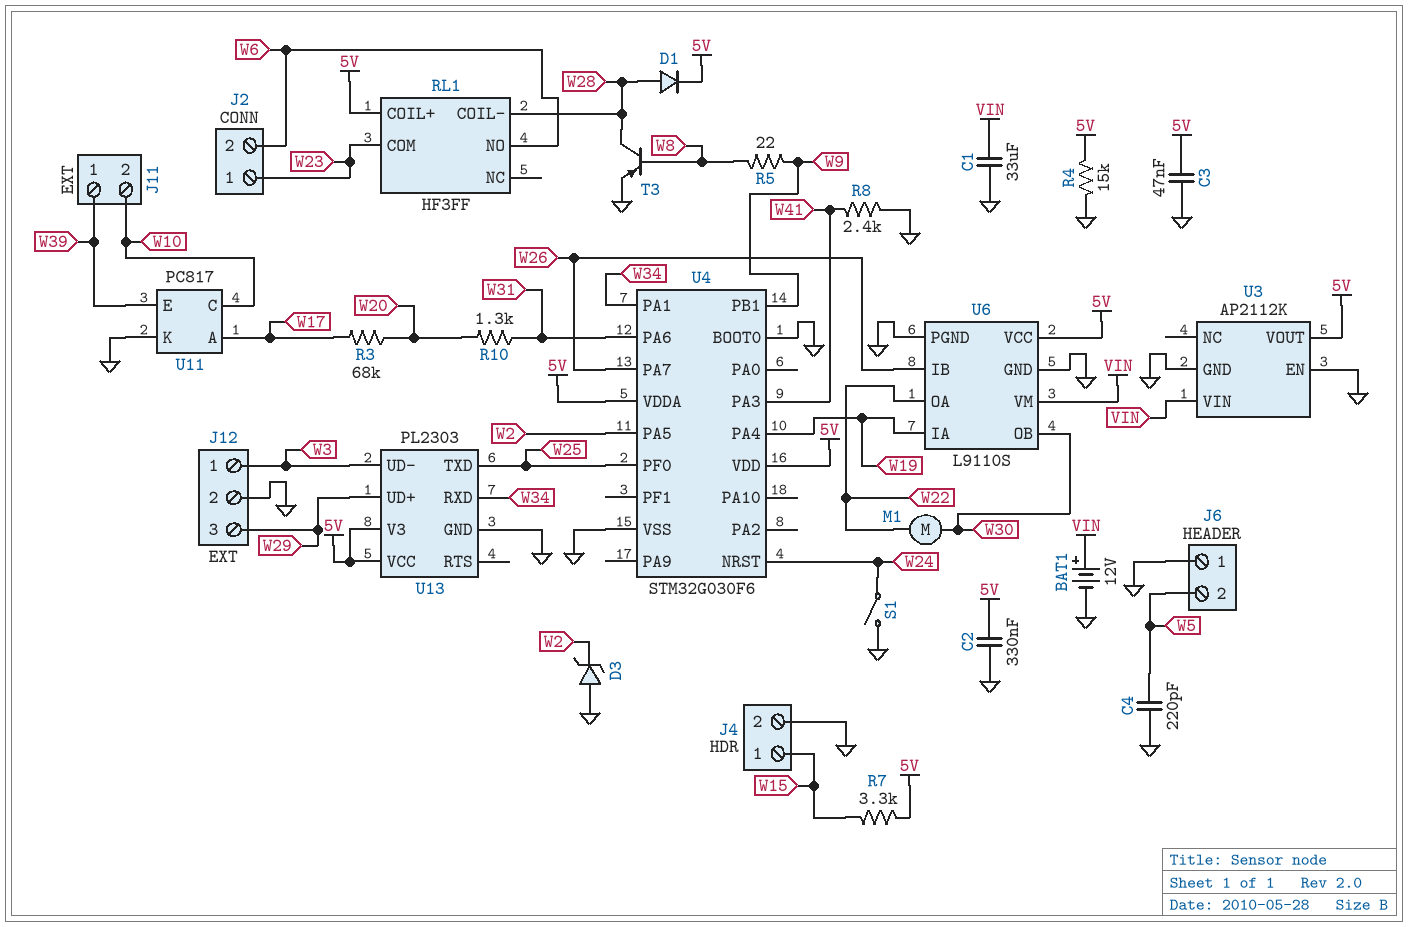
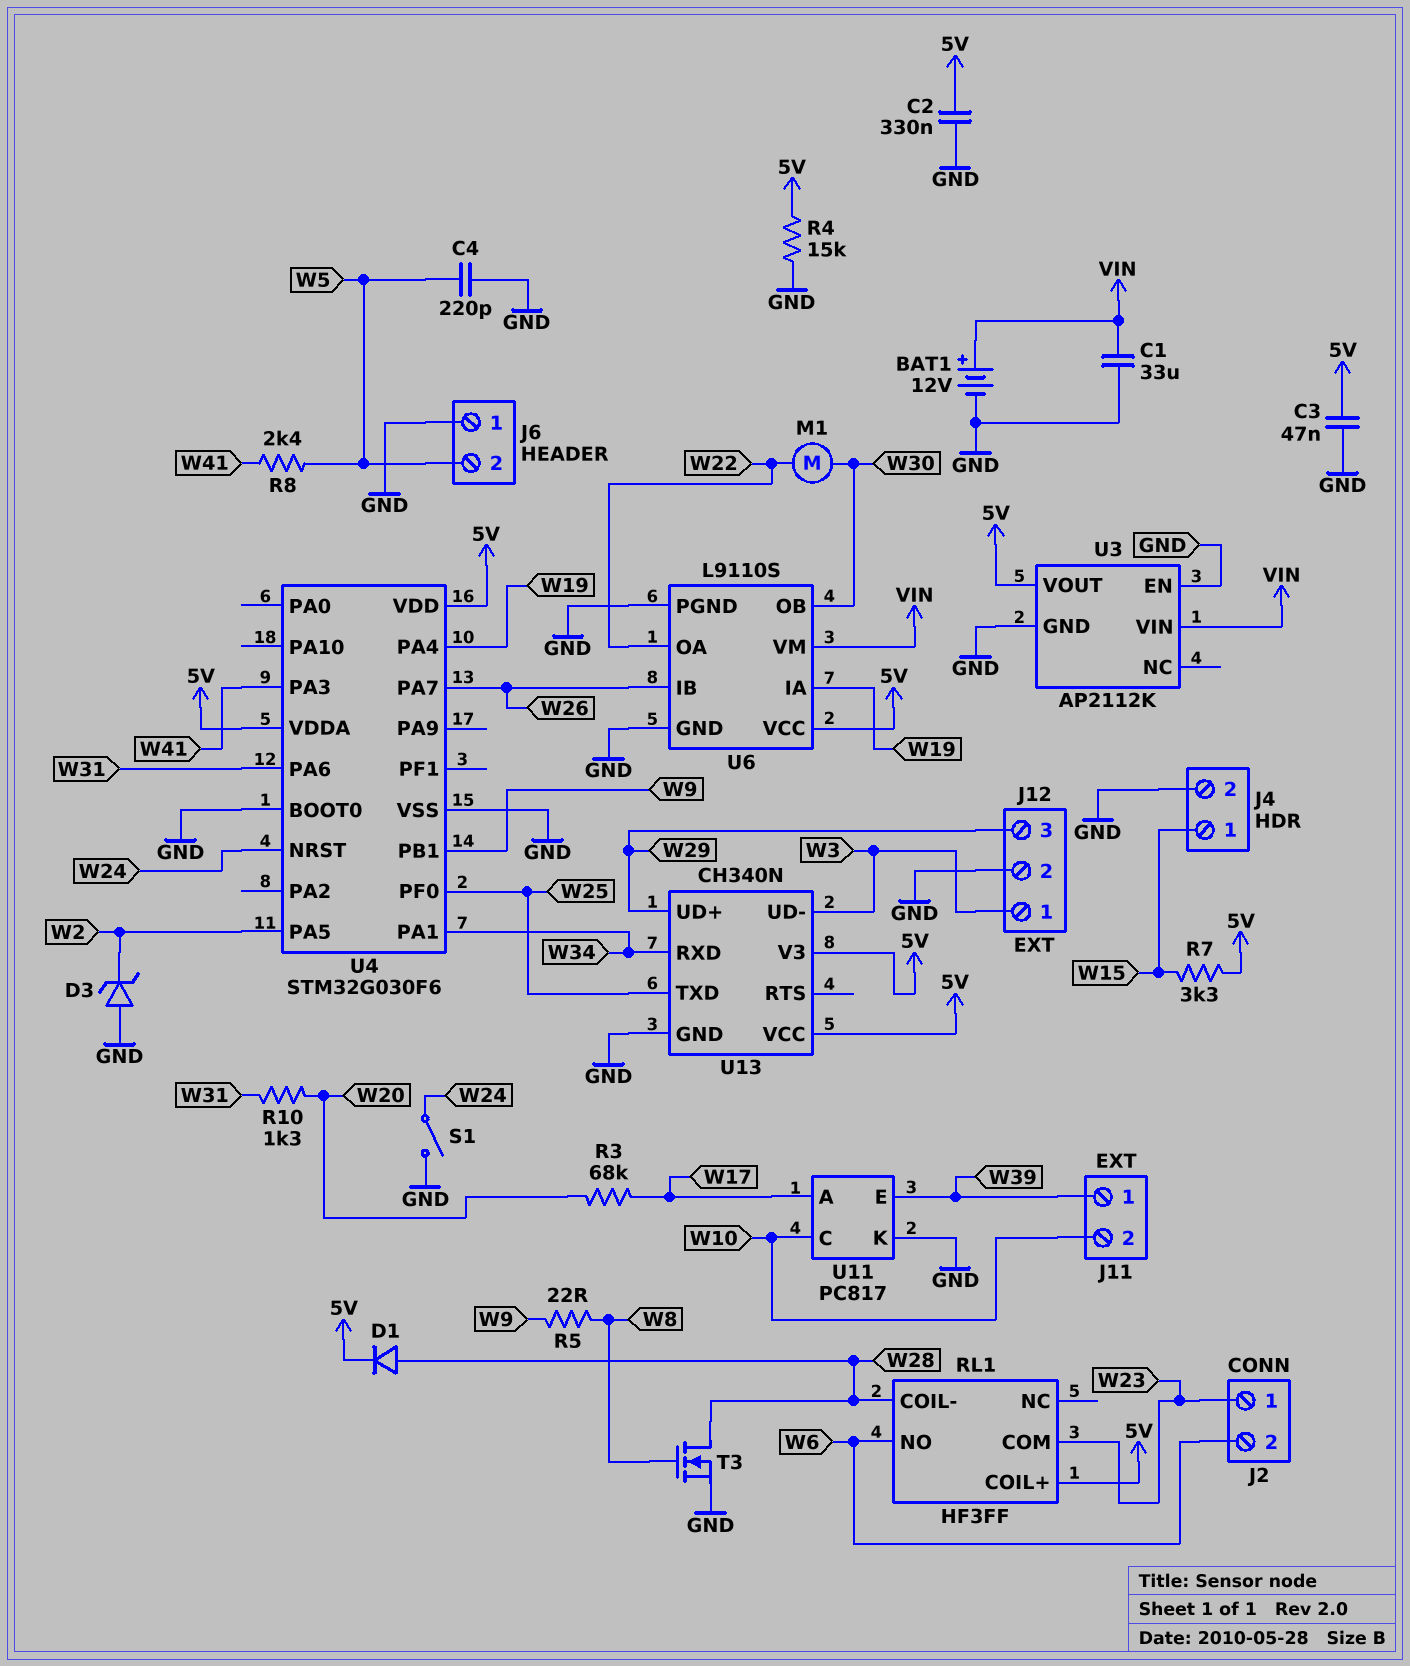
R8: 2.4k (GND, W41) -> 2.4k (W5, W41)
T3: PNP (B W8, C W28, E GND) -> NMOS (G W8, D W28, S GND)
U13: PL2303 -> CH340N

